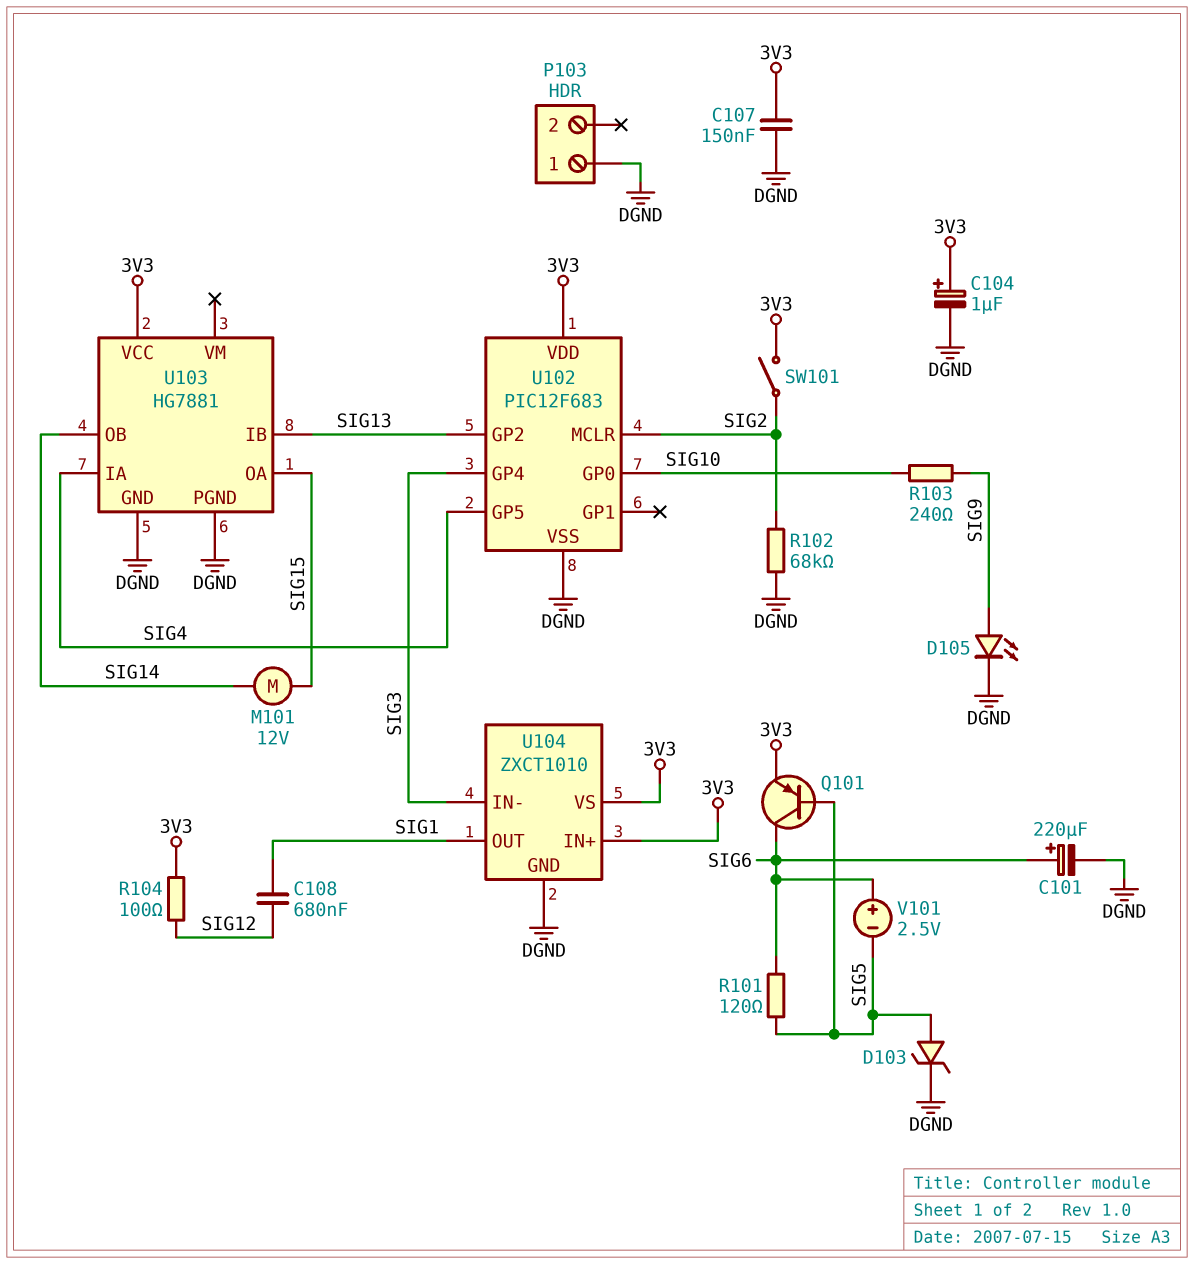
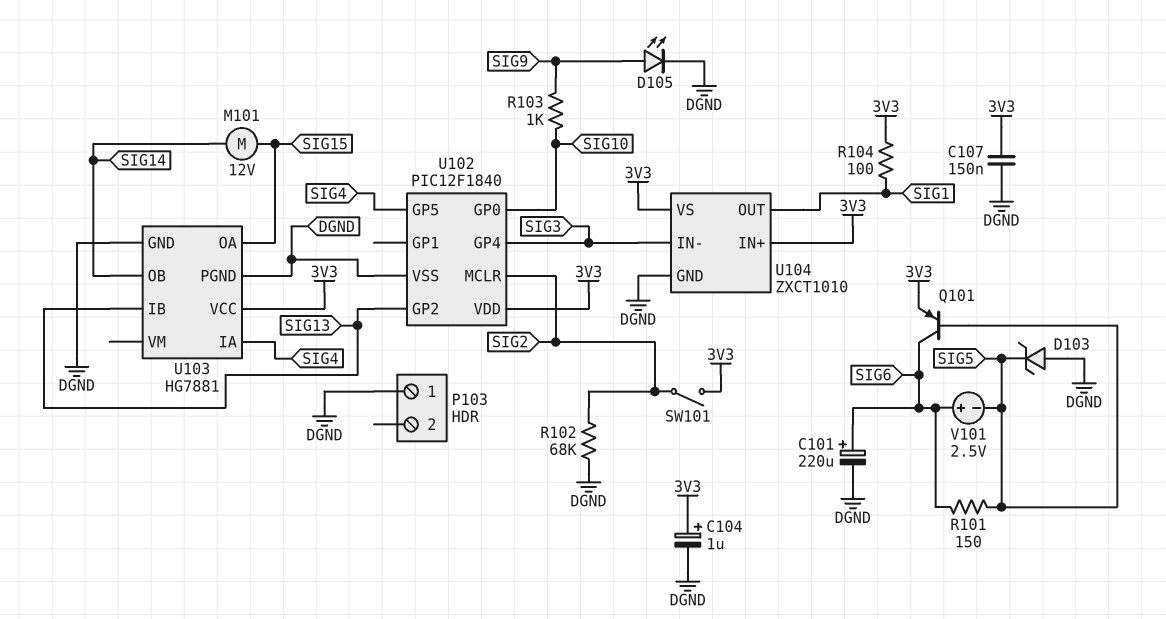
C108: 680nF (SIG1, SIG12) -> none
D103: zener (A SIG5, K DGND) -> zener (A DGND, K SIG5)
R101: 120 (SIG5, SIG6) -> 150 (SIG5, SIG6)
R103: 240 (SIG9, SIG10) -> 1k (SIG9, SIG10)
R104: 100 (3V3, SIG12) -> 100 (3V3, SIG1)
U102: PIC12F683 -> PIC12F1840

